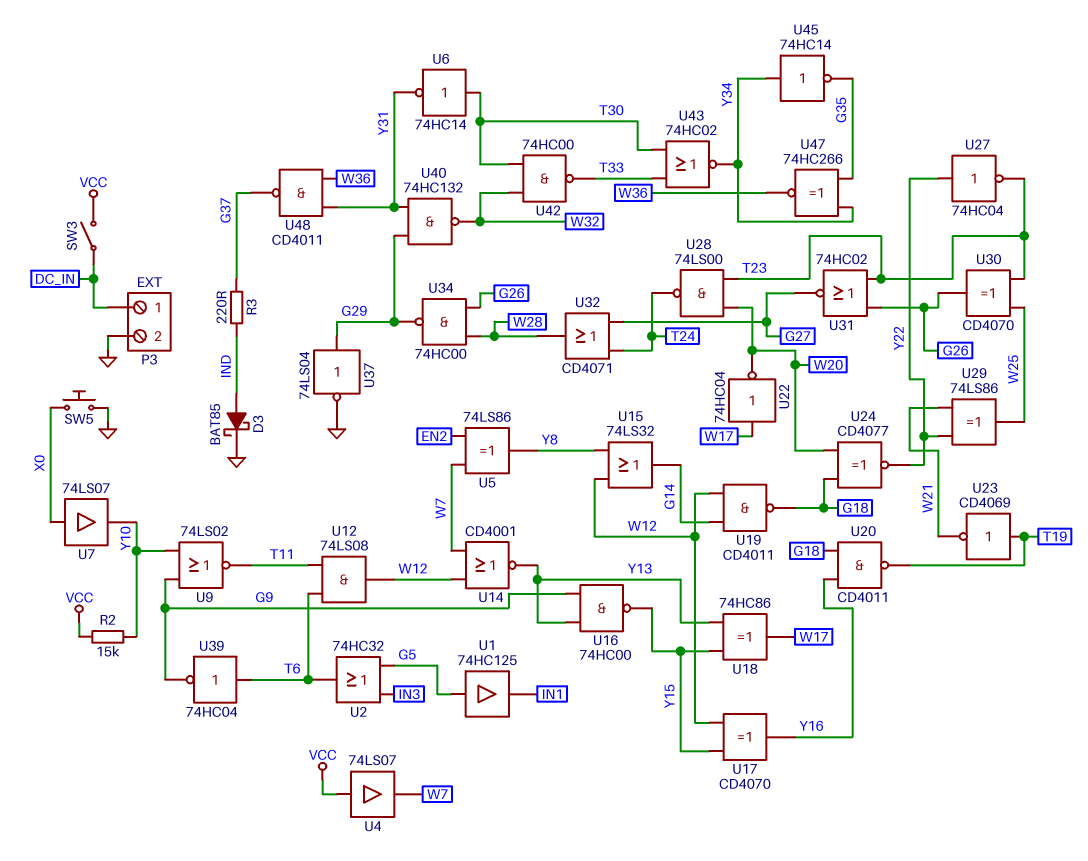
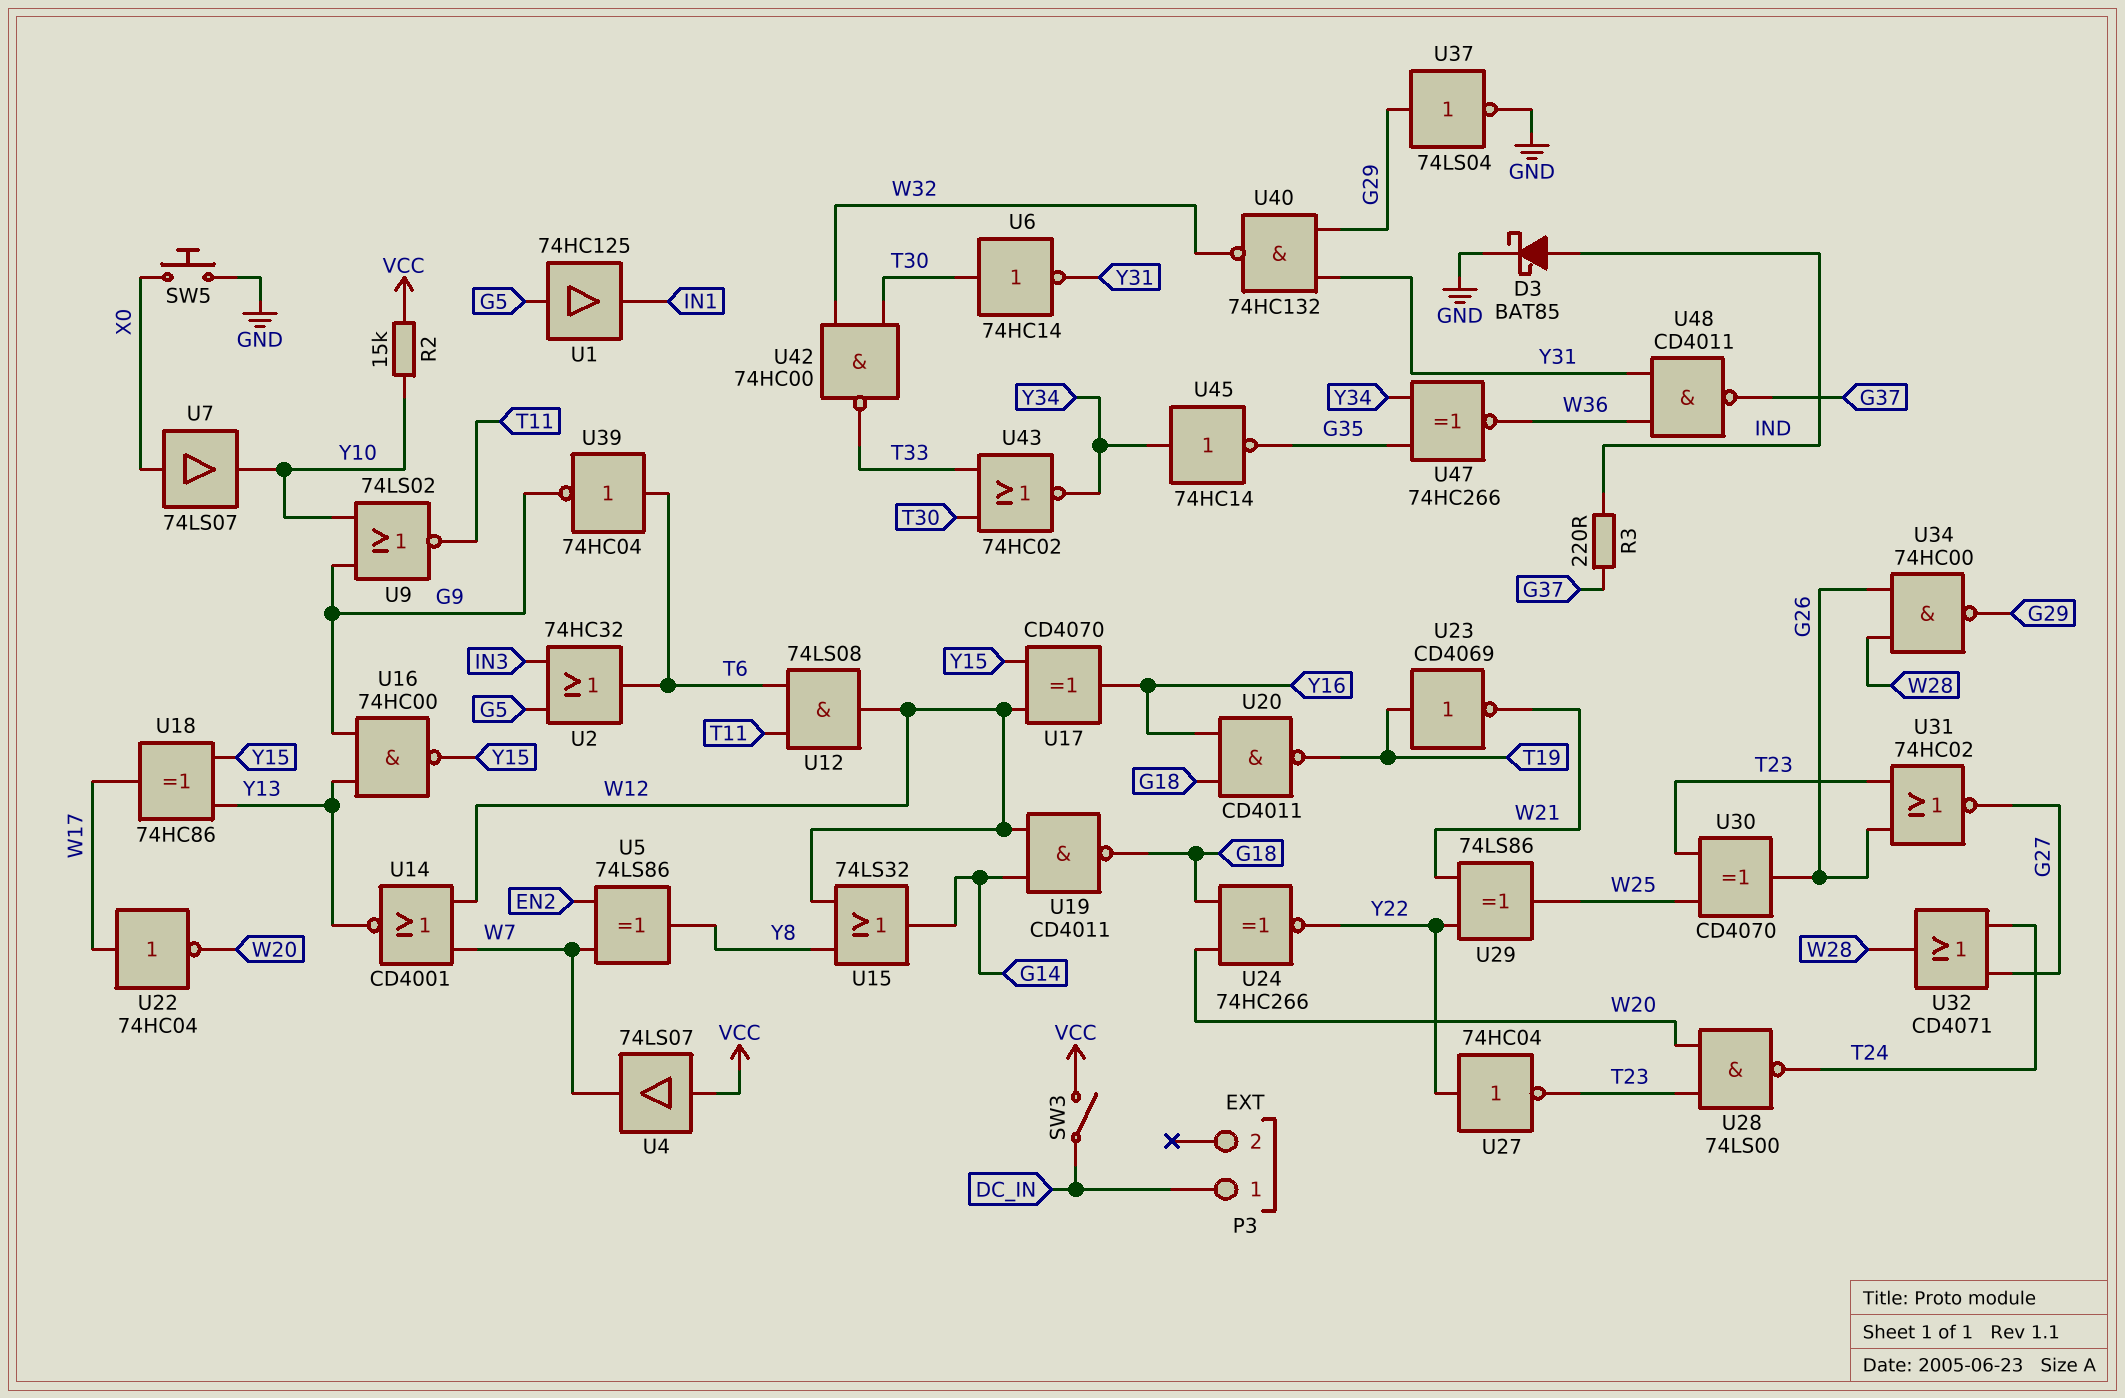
P3 pin 2: GND -> none
U24: XNOR CD4077 (in G18, in W20, out Y22) -> XNOR 74HC266 (in G18, in W20, out Y22)

